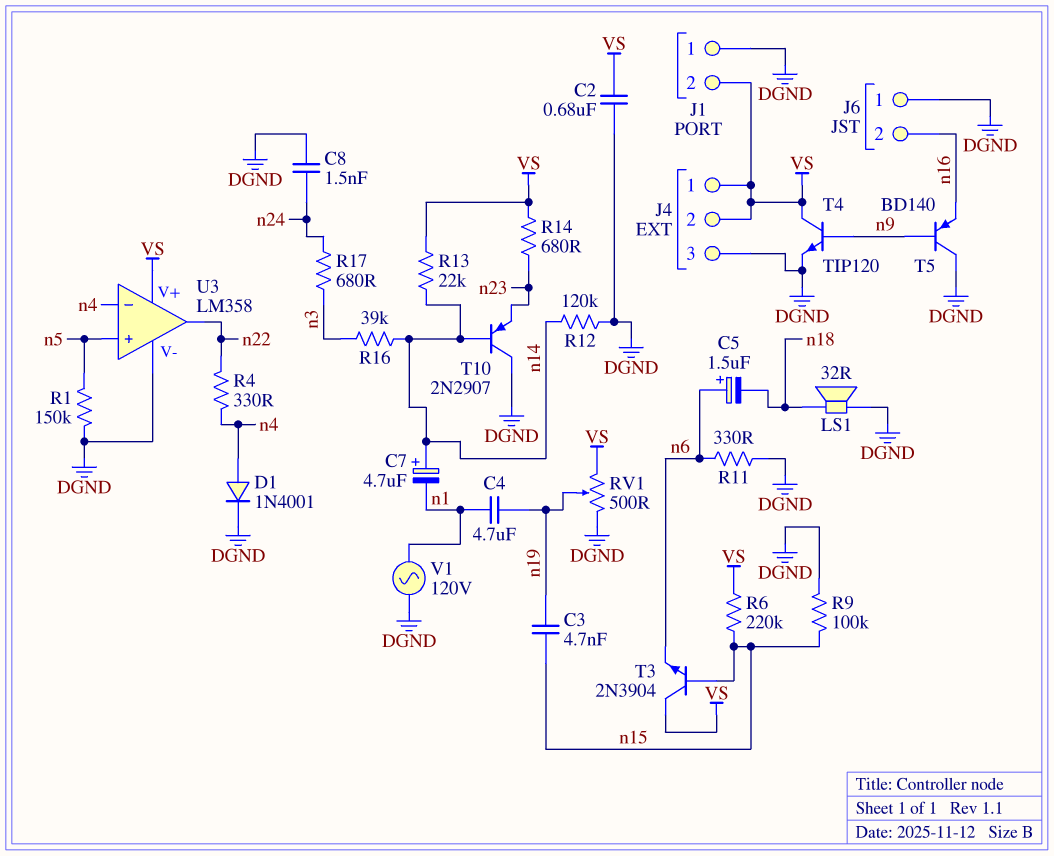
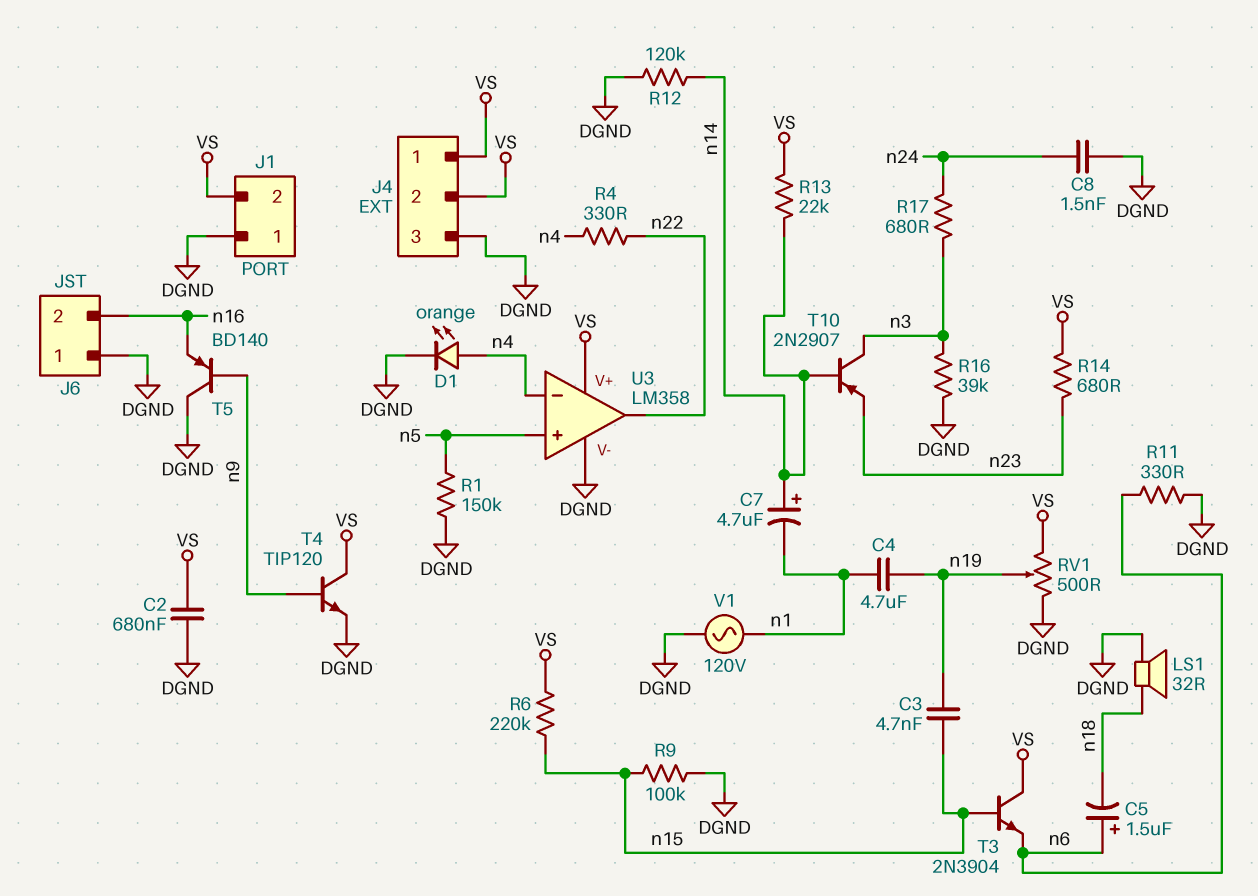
D1: diode 1N4001 (A n4, K DGND) -> LED orange (A n4, K DGND)
R16: 39k (n3, n14) -> 39k (DGND, n3)
T10: PNP 2N2907 (B n14, C DGND, E n23) -> PNP 2N2907 (B n14, C n3, E n23)

